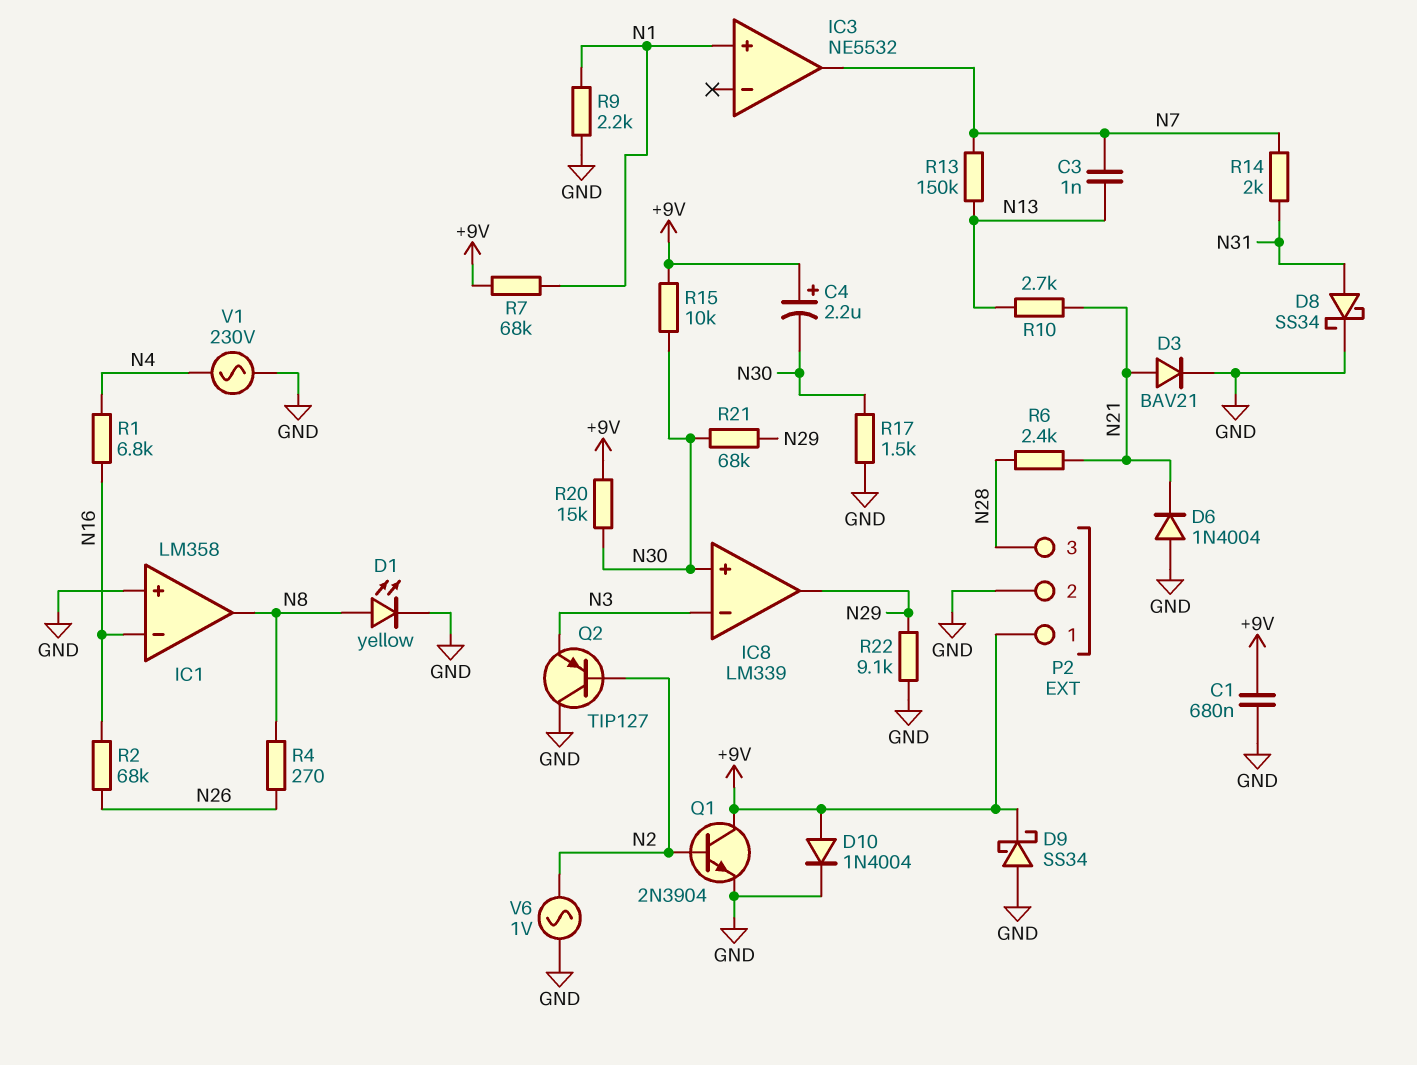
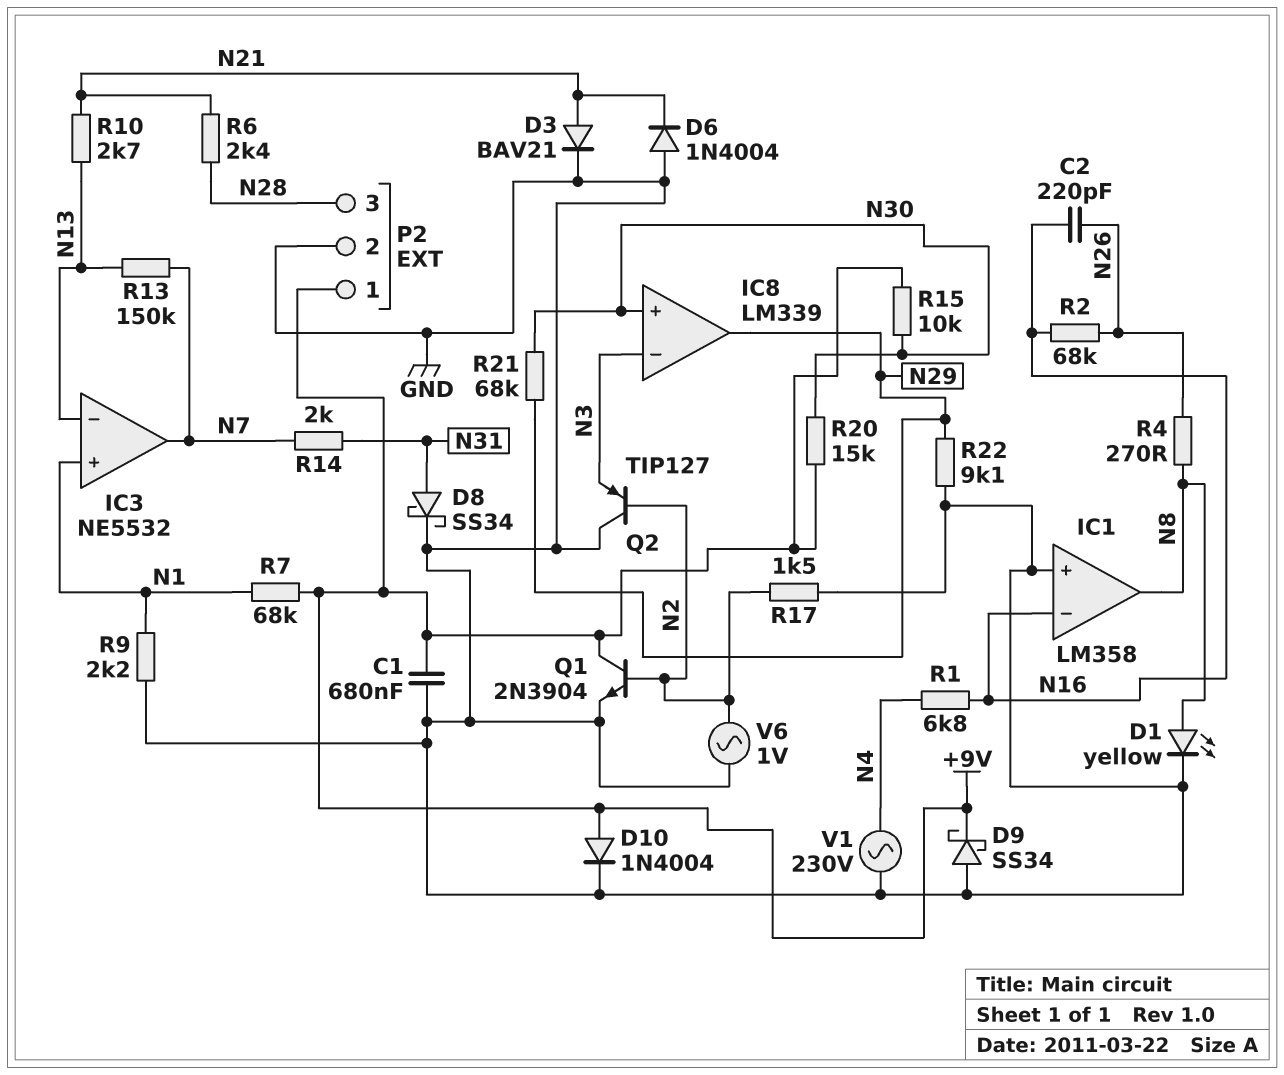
C2: none -> 220pF (N16, N26)
C3: 1nF (N7, N13) -> none
C4: 2.2uF (plus +9V, minus N30) -> none
IC3 pin in-: none -> N13
R17: 1.5k (GND, N30) -> 1.5k (GND, N2)

